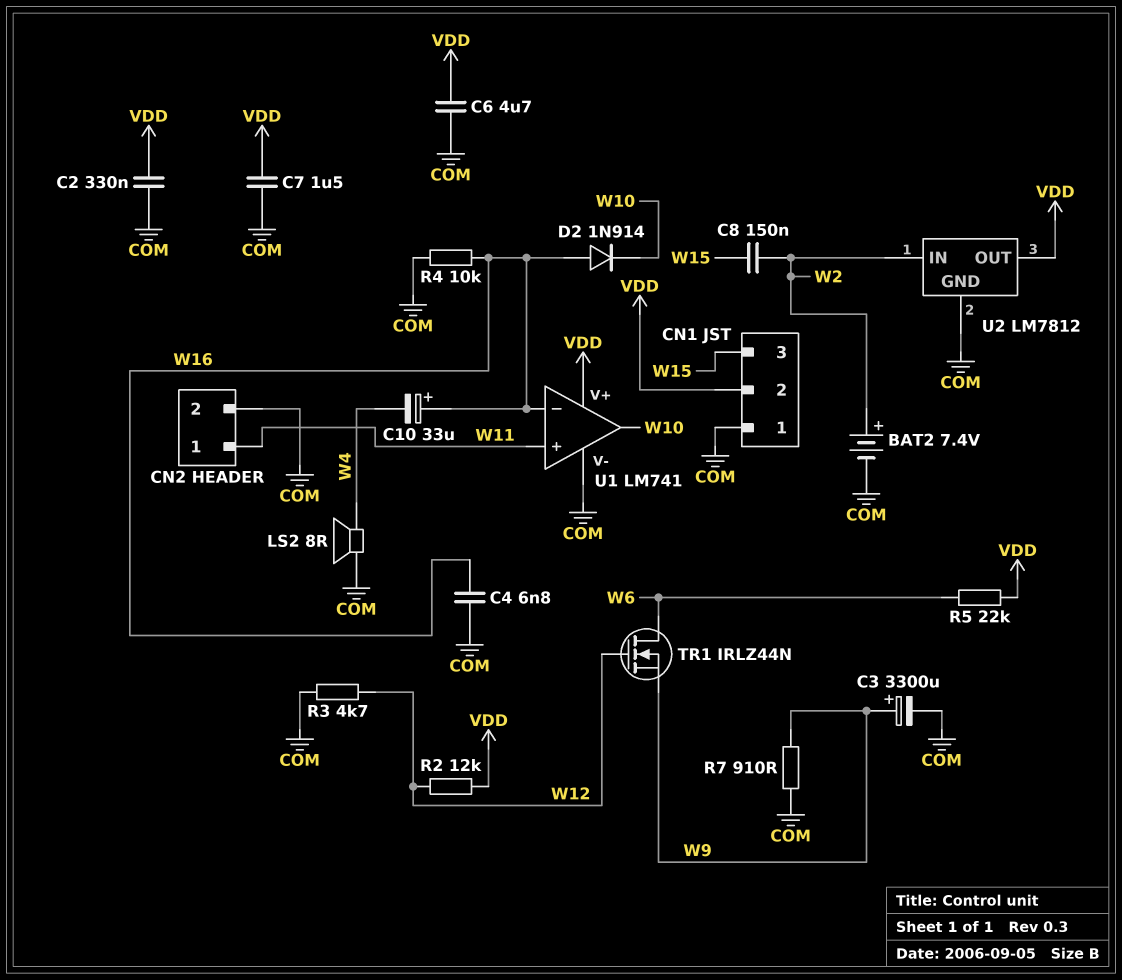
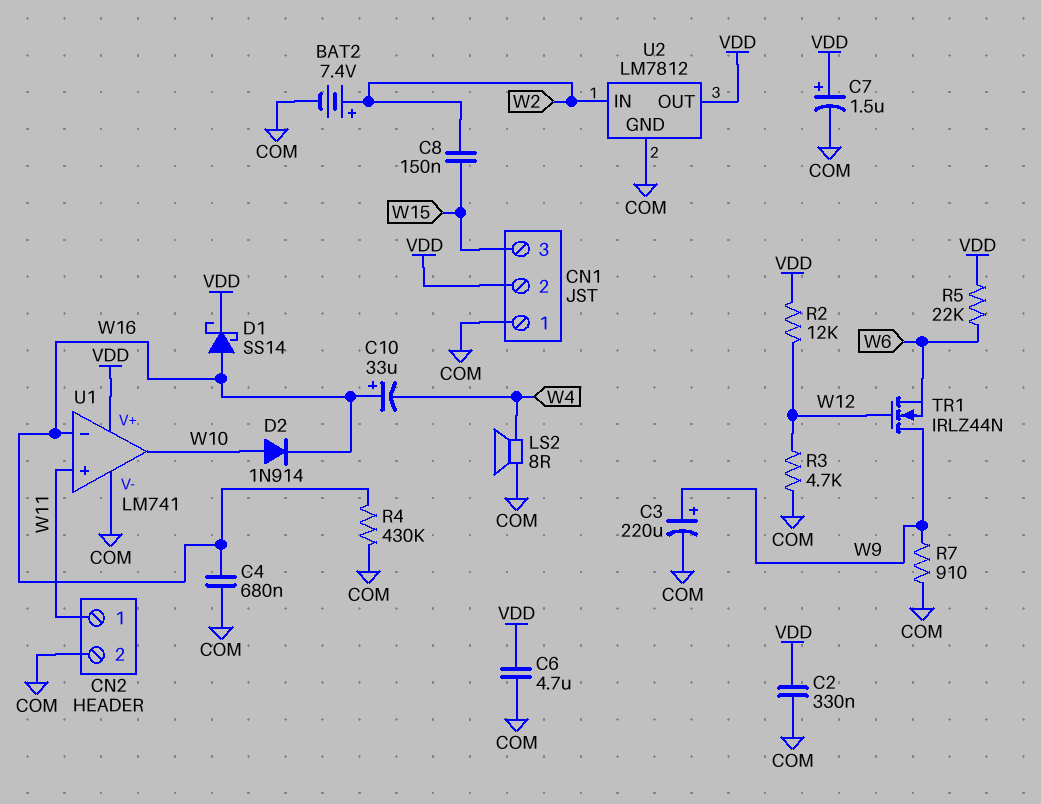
C3: 3300uF (plus W9, minus COM) -> 220uF (plus W9, minus COM)
C4: 6.8nF (COM, W16) -> 680nF (COM, W16)
C7: 1.5uF (COM, VDD) -> 1.5uF (plus VDD, minus COM)
D1: none -> schottky SS14 (A W16, K VDD)
D2: diode 1N914 (A W16, K W10) -> diode 1N914 (A W10, K W16)
R4: 10k (COM, W16) -> 430k (COM, W16)
TR1: NMOS IRLZ44N (G W12, D W6, S W9) -> NMOS IRLZ44N (G W12, D W9, S W6)

